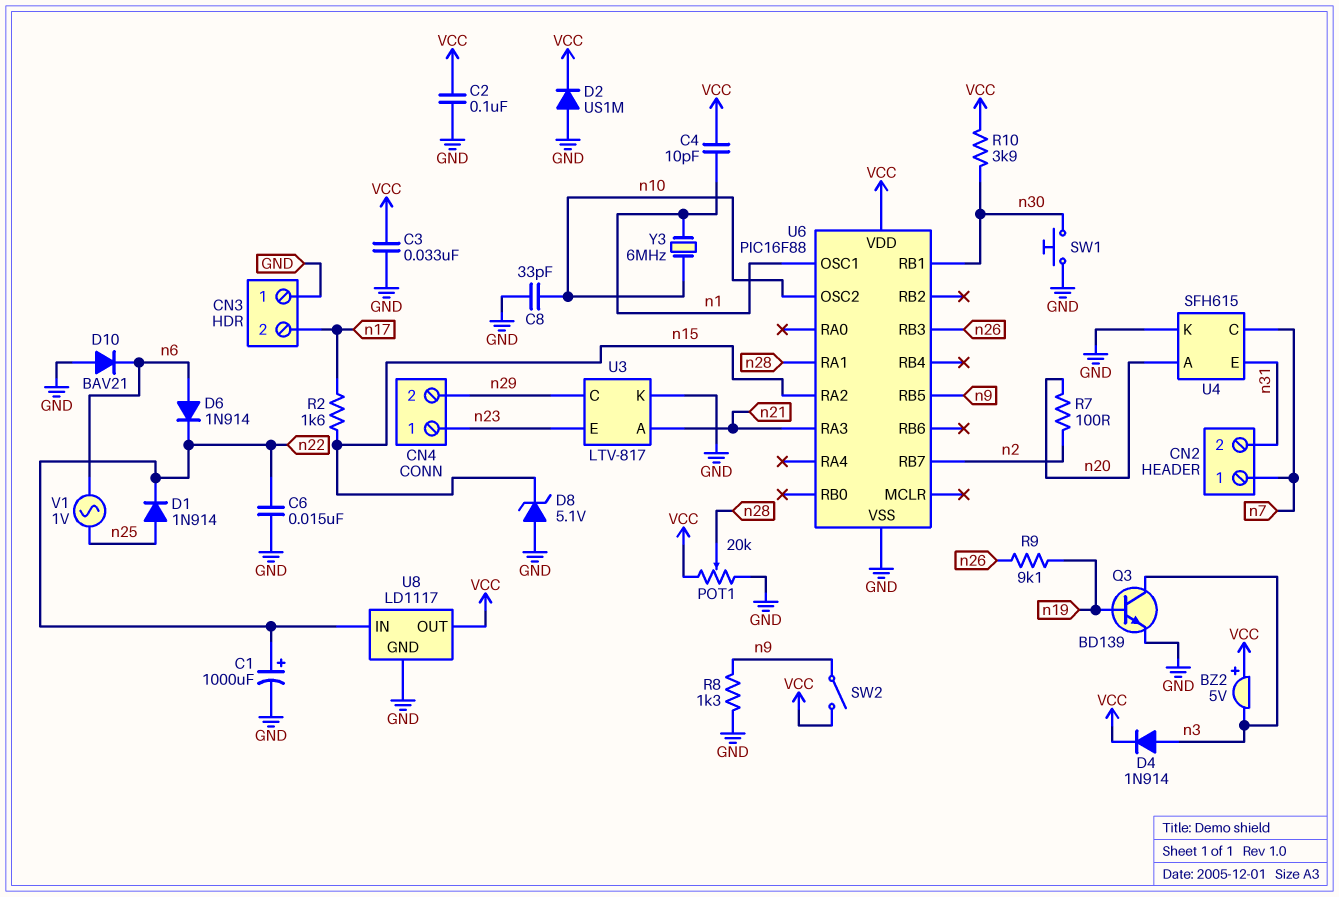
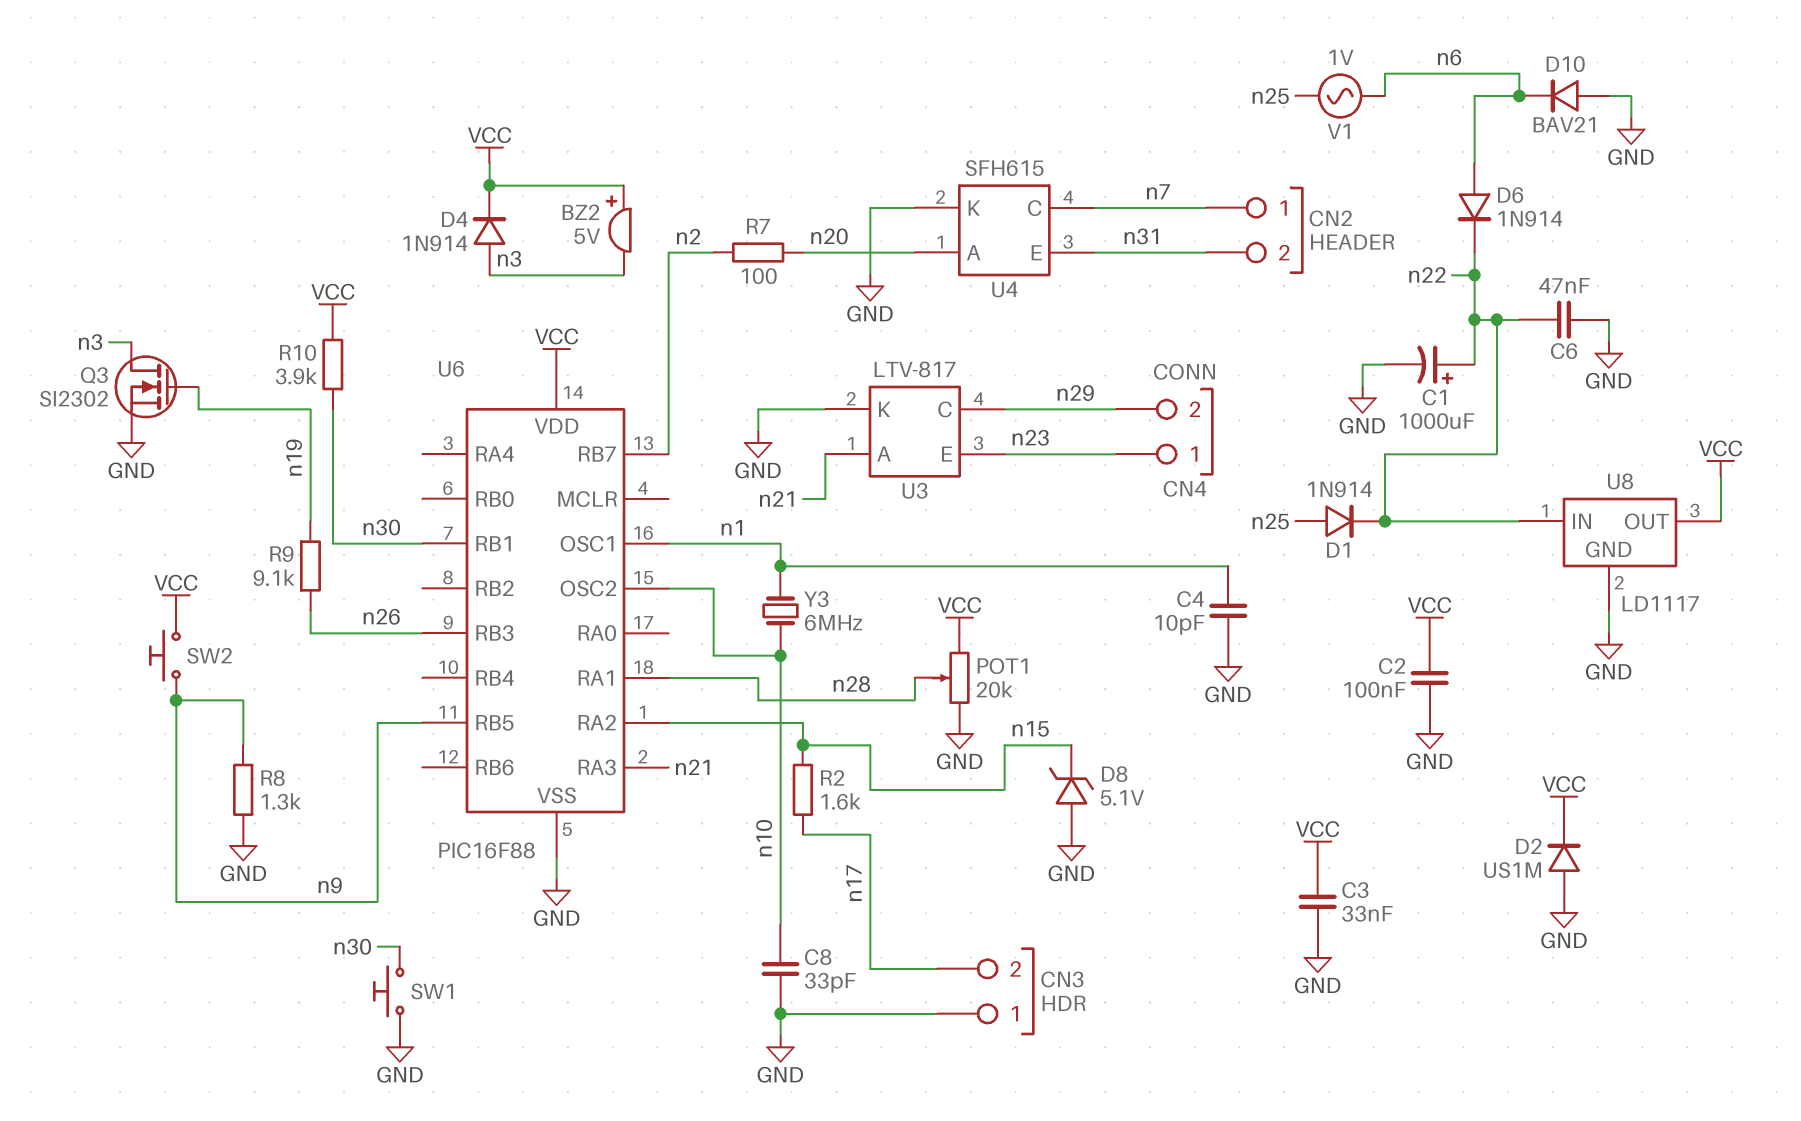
C4: 10pF (VCC, n1) -> 10pF (GND, n1)
C6: 15nF (GND, n22) -> 47nF (GND, n22)
Q3: NPN BD139 (B n19, C n3, E GND) -> NMOS SI2302 (G n19, D n3, S GND)
SW2: switch (VCC, n9) -> button (VCC, n9)

